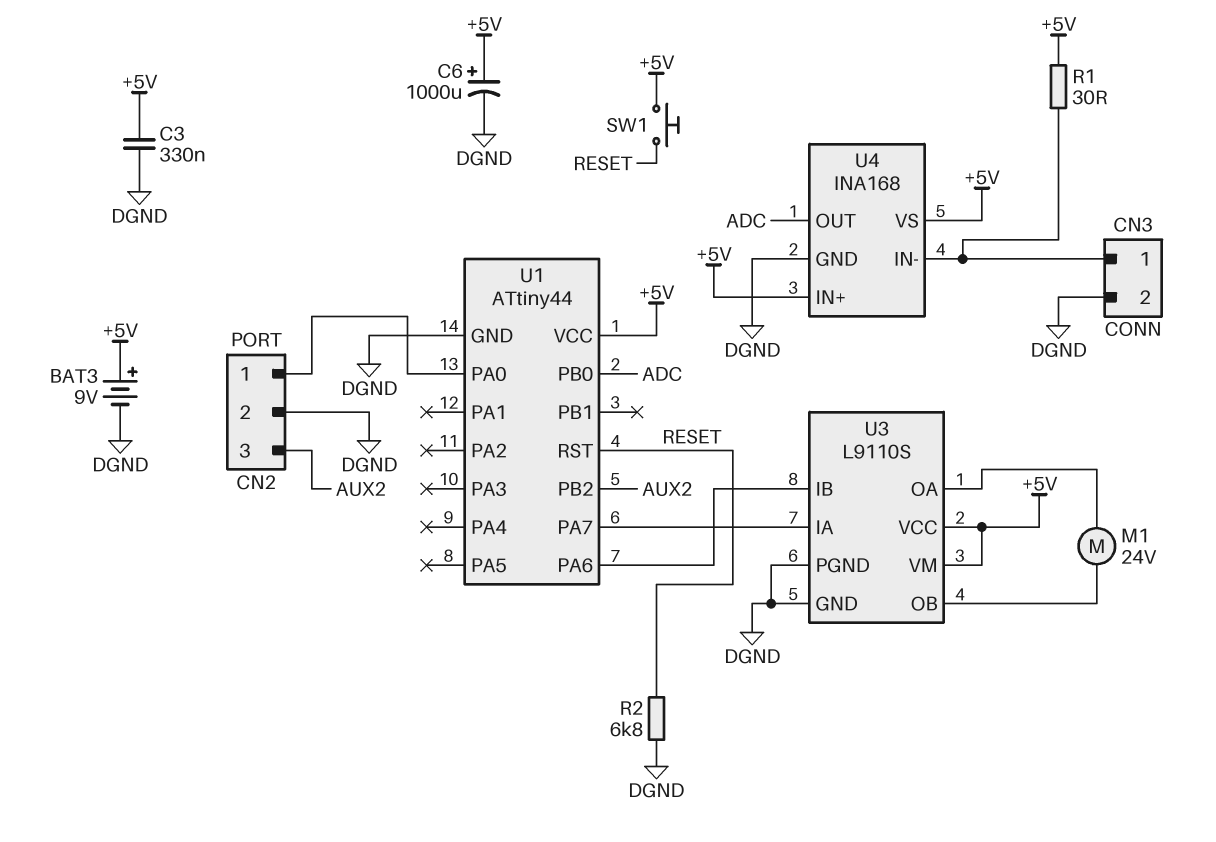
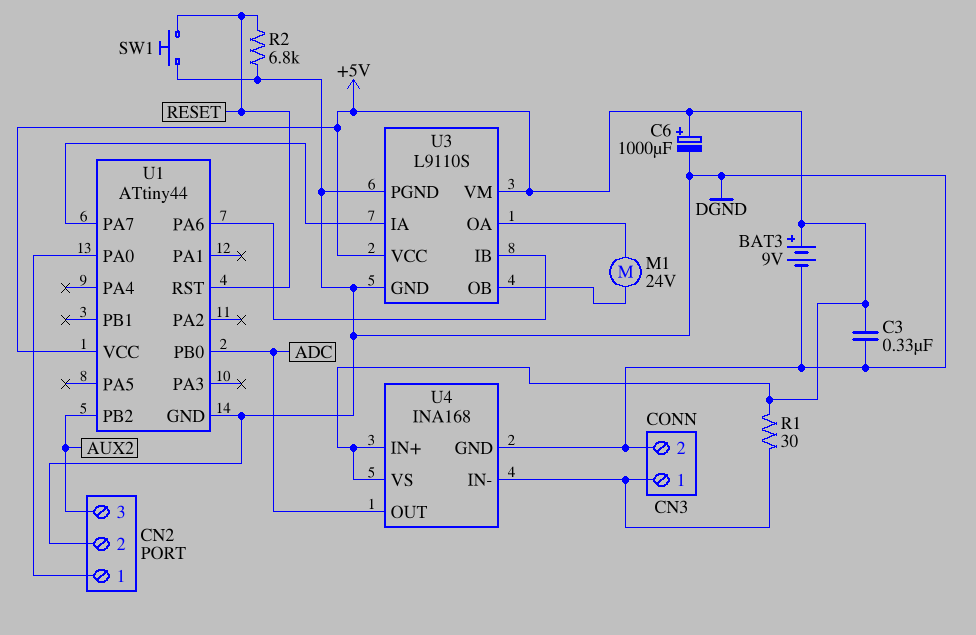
SW1: button (+5V, RESET) -> button (DGND, RESET)

